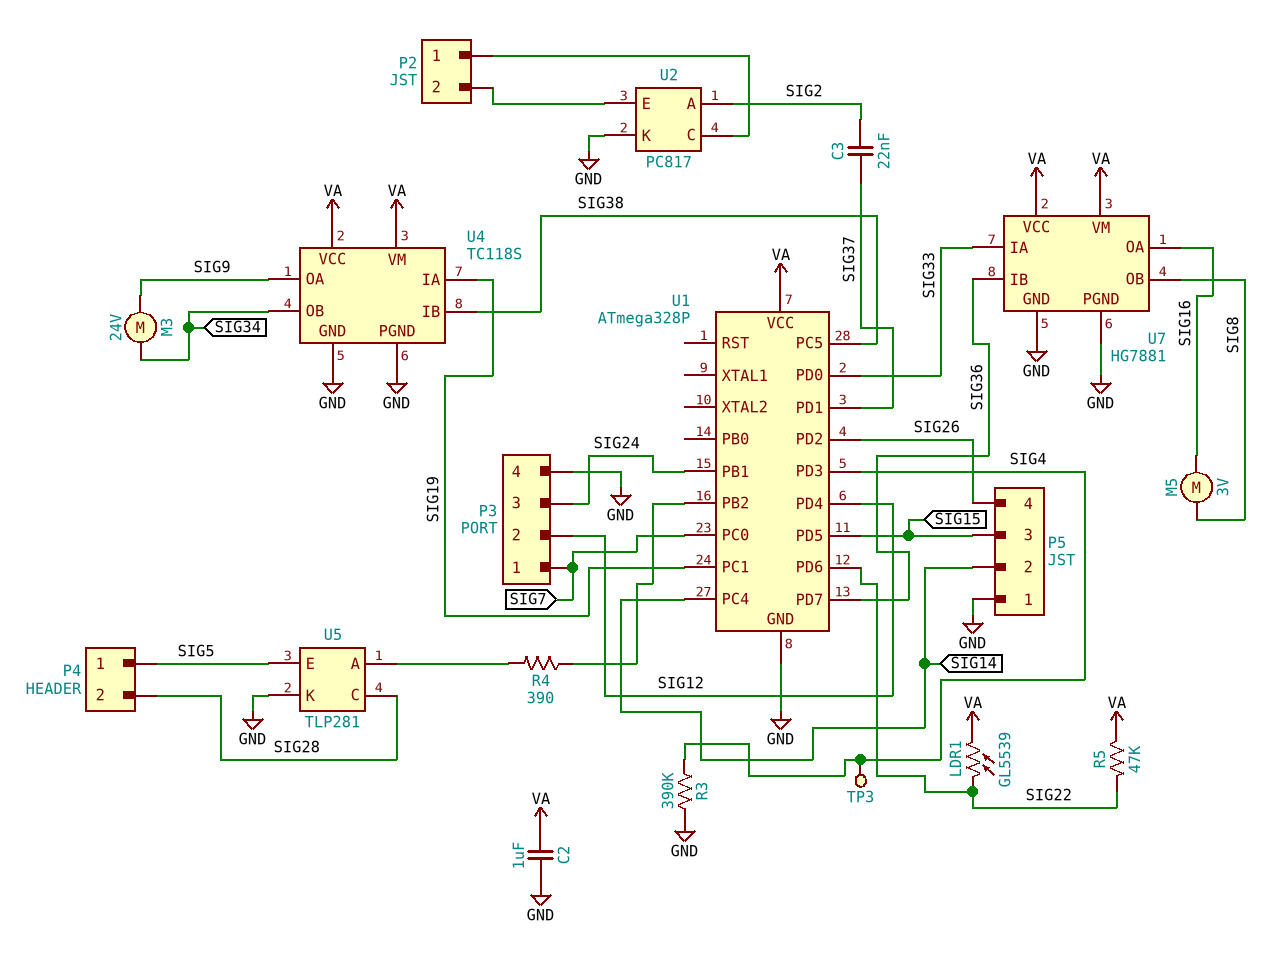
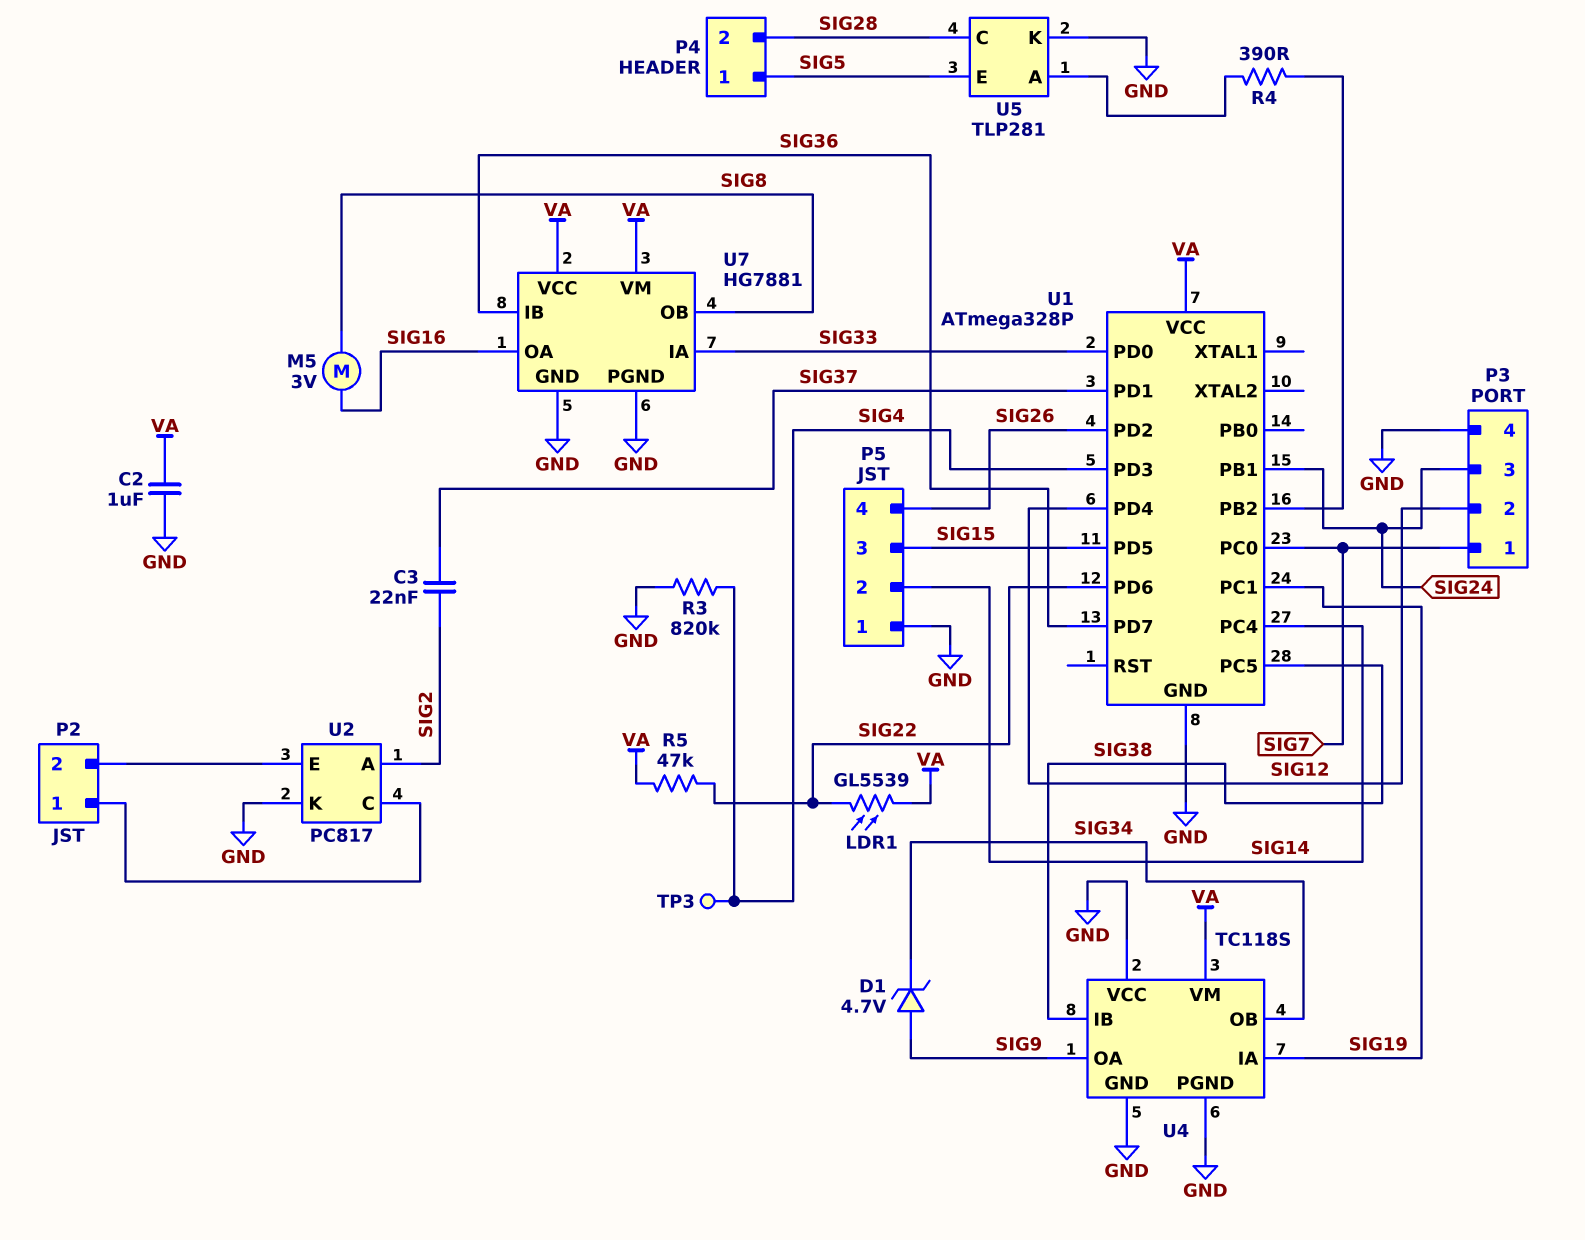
D1: none -> zener 4.7V (A SIG9, K SIG34)
M3: motor 24V (SIG9, SIG34) -> none
R3: 390k (GND, SIG4) -> 820k (GND, SIG4)
U4 pin VCC: VA -> GND

